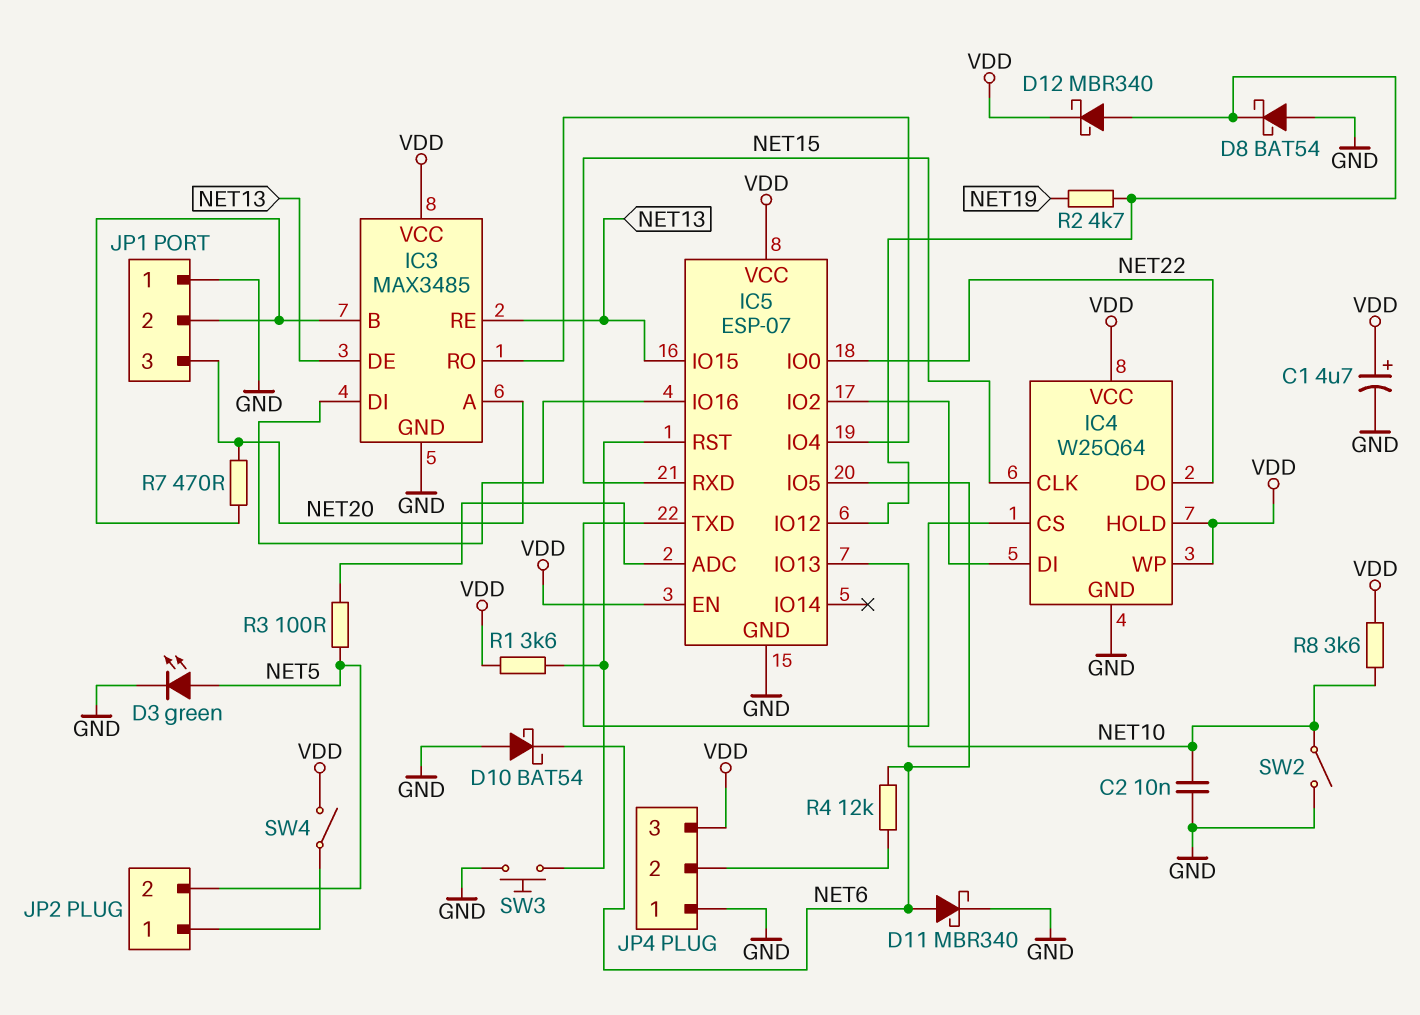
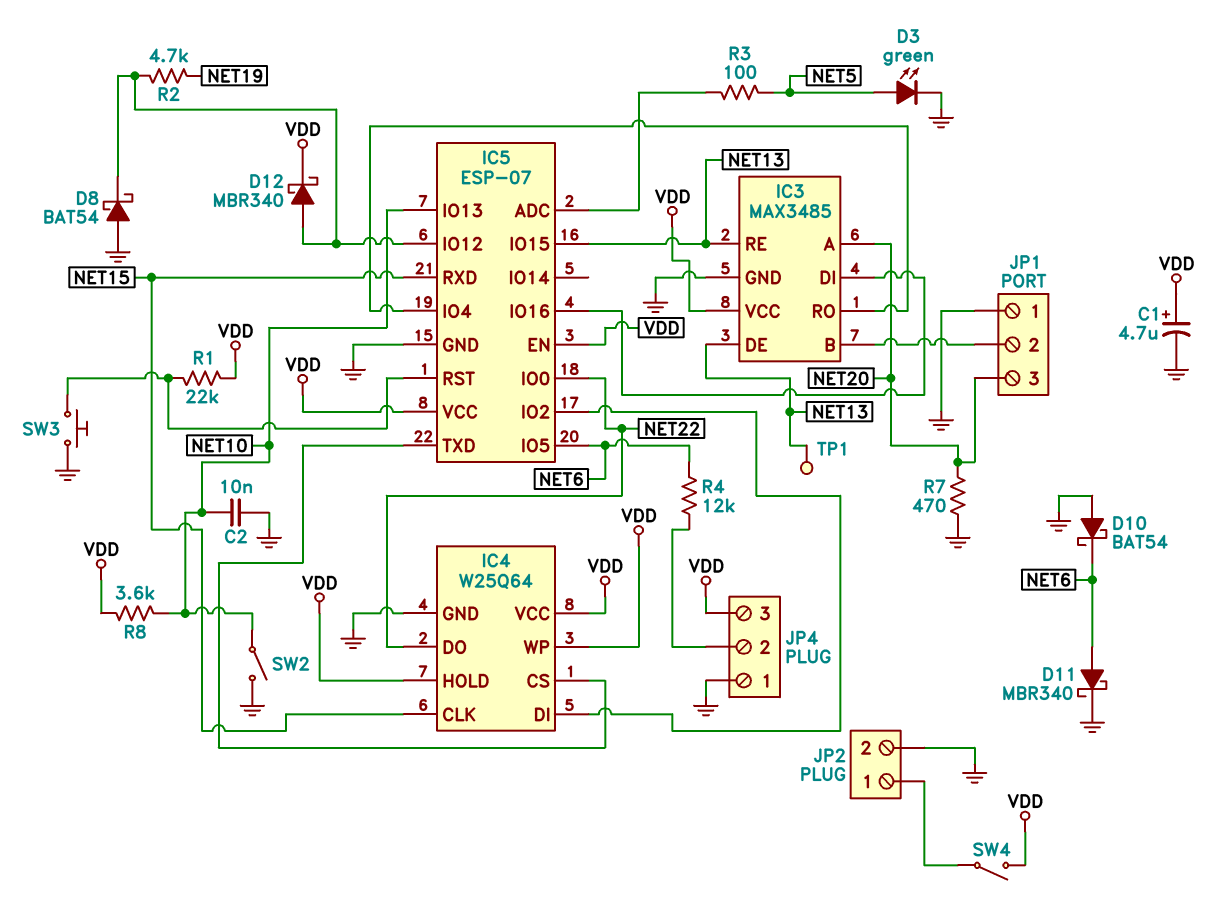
JP2 pin 2: NET5 -> GND
R1: 3.6k (IC5/RST, VDD) -> 22k (IC5/RST, VDD)
R7: 470 (IC3/B, NET20) -> 470 (GND, NET20)
TP1: none -> test point (NET13)

